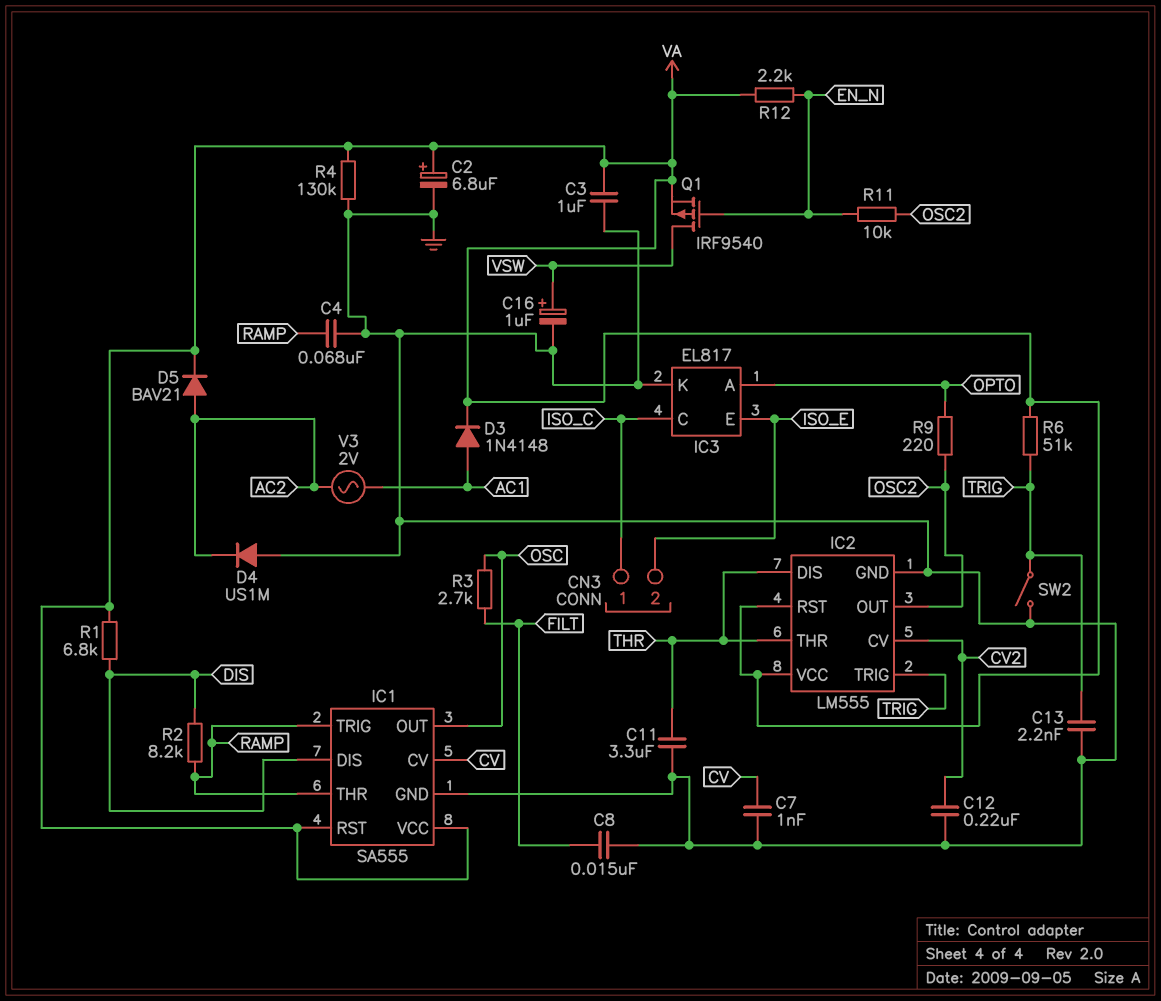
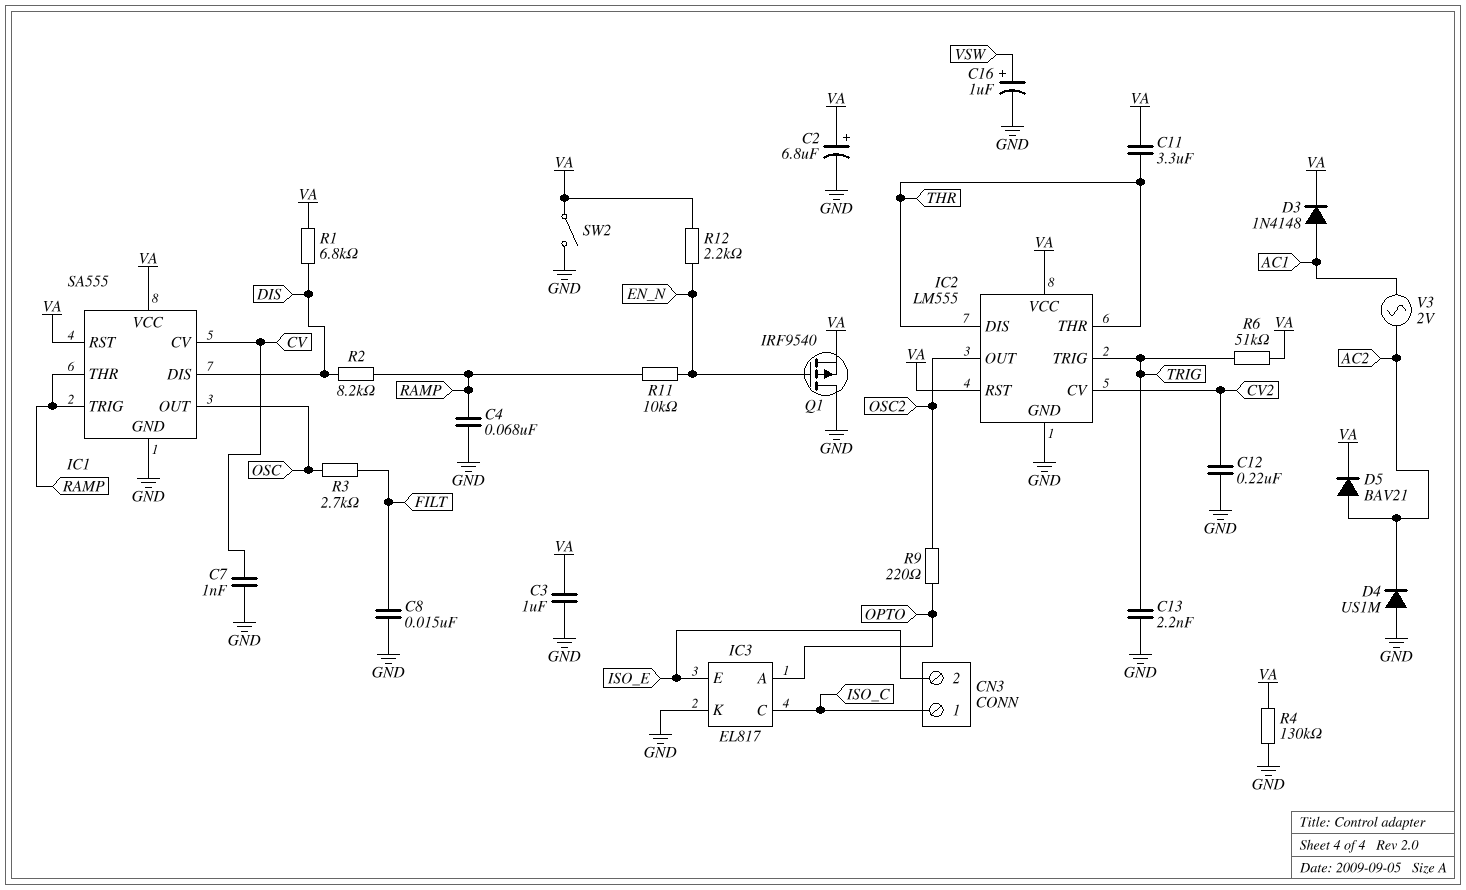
C11: 3.3uF (GND, THR) -> 3.3uF (THR, VA)
Q1: PMOS IRF9540 (G EN_N, D VSW, S VA) -> PMOS IRF9540 (G EN_N, D GND, S VA)
R11: 10k (EN_N, OSC2) -> 10k (EN_N, RAMP)
SW2: switch (GND, TRIG) -> switch (GND, VA)

